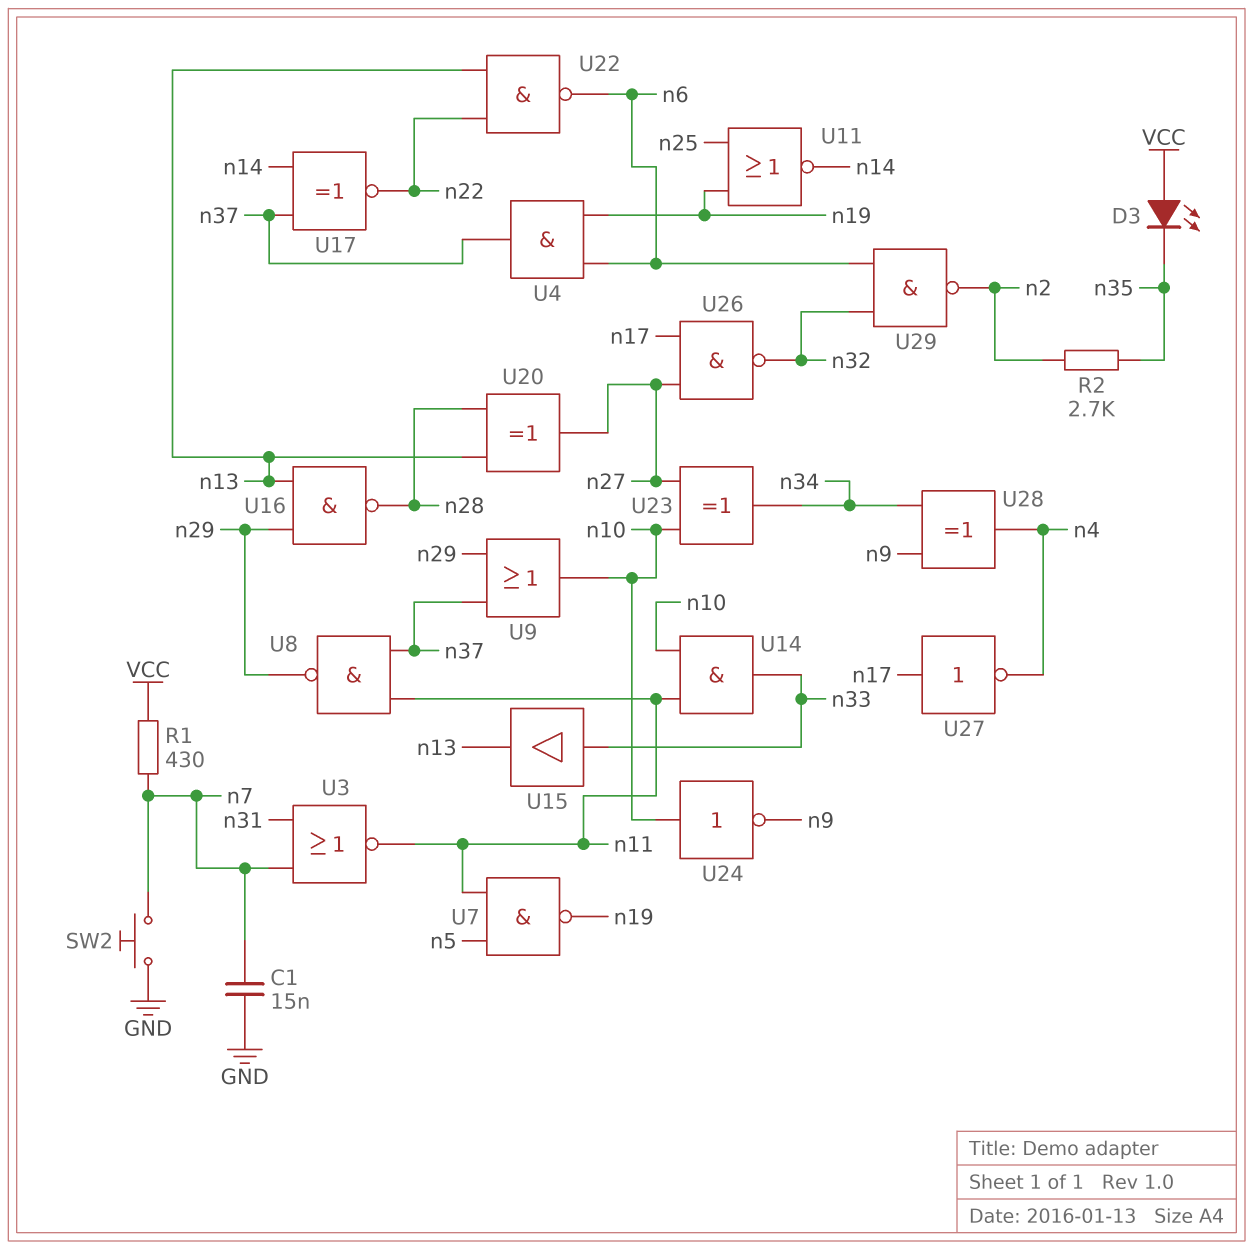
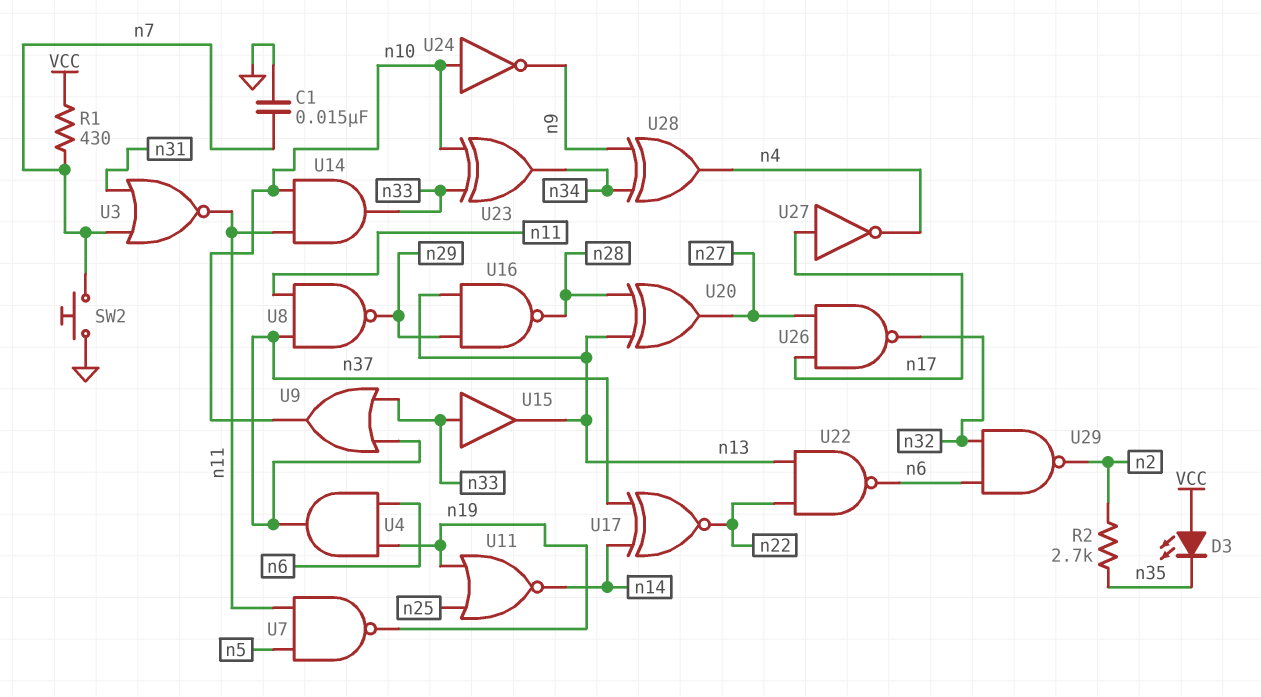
U9: OR (in n29, in n37, out n10) -> OR (in n33, in n37, out n10)
U23: XOR (in n10, in n27, out n34) -> XOR (in n10, in n33, out n34)

